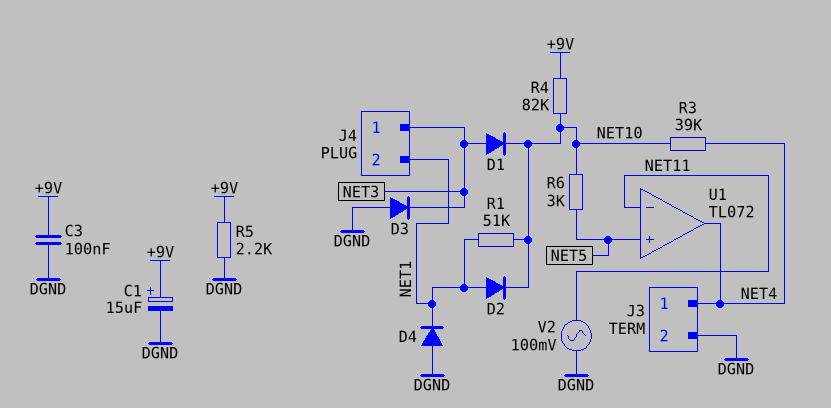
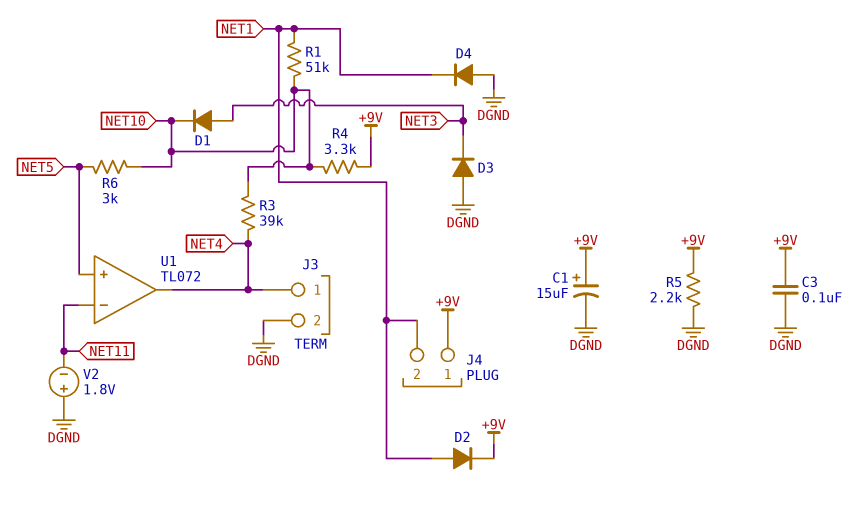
D2: diode (A NET1, K NET10) -> diode (A NET1, K +9V)
J4 pin 1: NET3 -> +9V
R4: 82k (+9V, NET10) -> 3.3k (+9V, NET10)
V2: AC 100mV (DGND, NET11) -> 1.8V (plus DGND, minus NET11)

